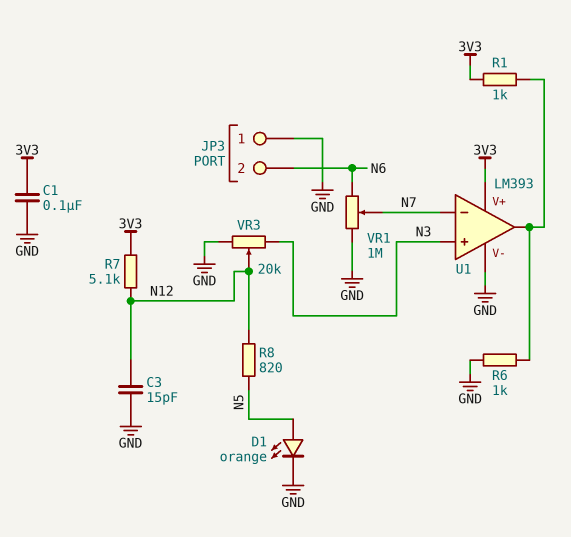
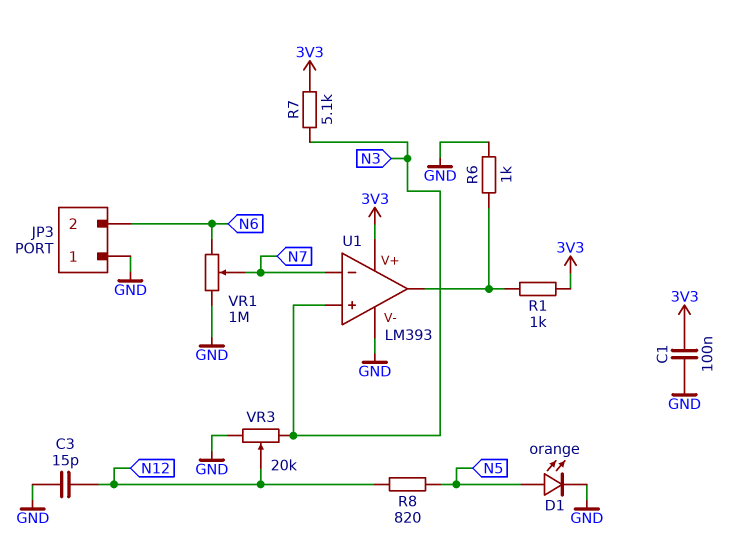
R7: 5.1k (3V3, N12) -> 5.1k (3V3, N3)

